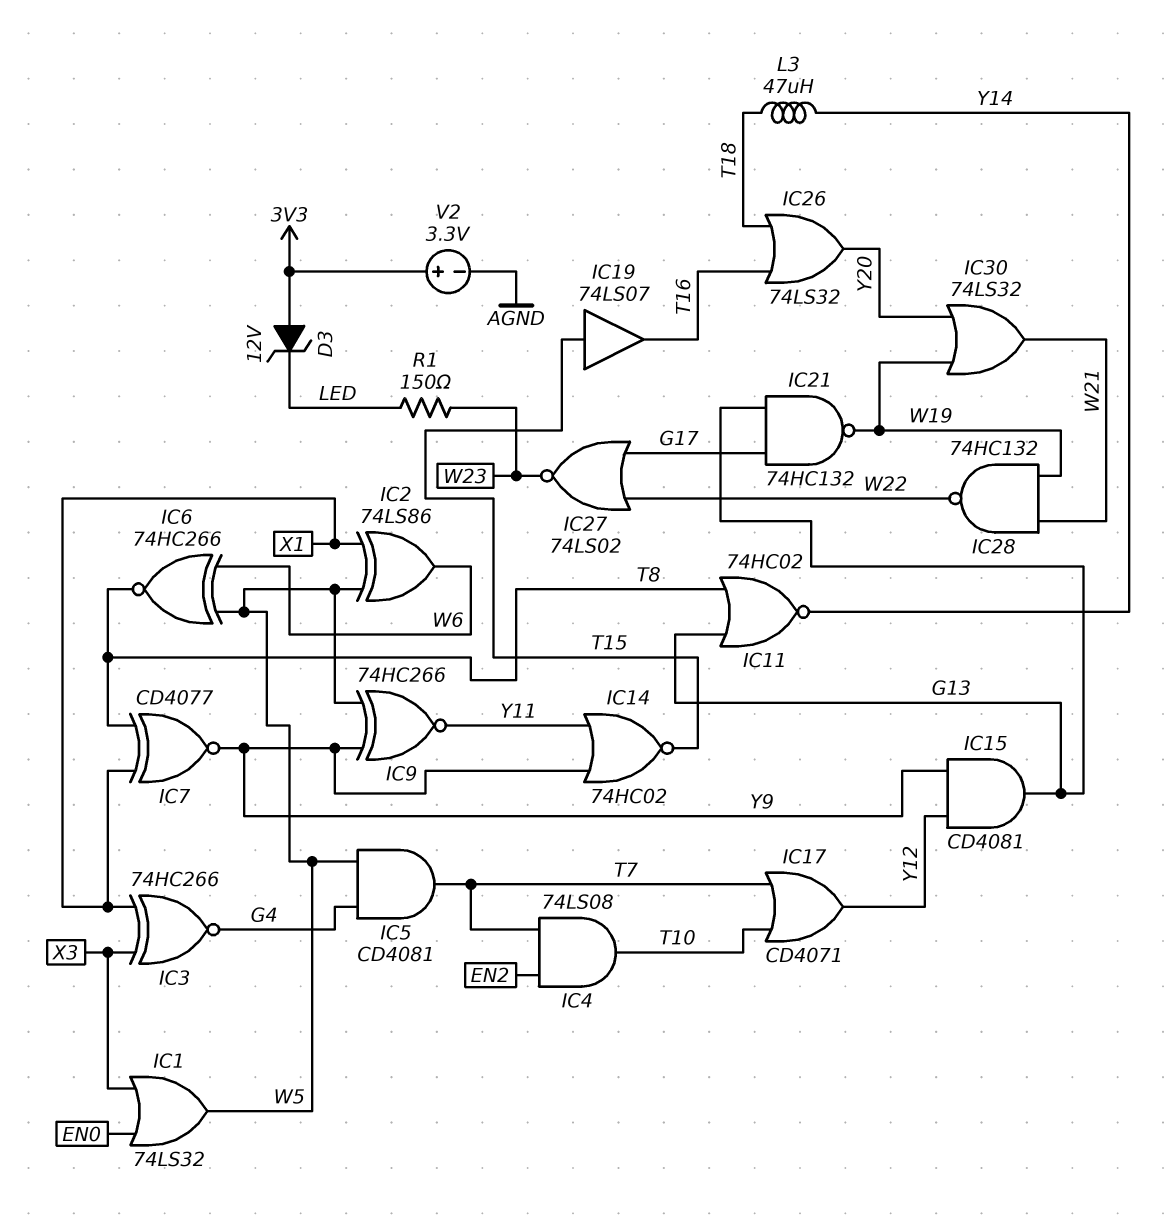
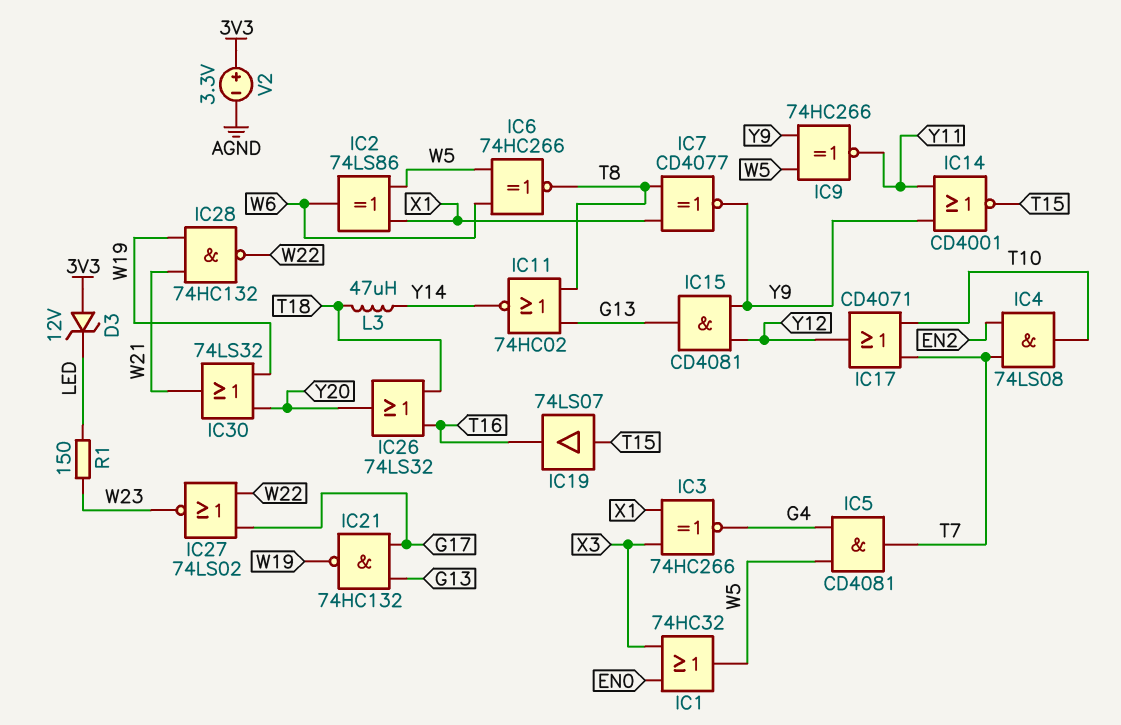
IC1: OR 74LS32 (in EN0, in X3, out W5) -> OR 74HC32 (in EN0, in X3, out W5)
IC14: NOR 74HC02 (in Y9, in Y11, out T15) -> NOR CD4001 (in Y9, in Y11, out T15)

